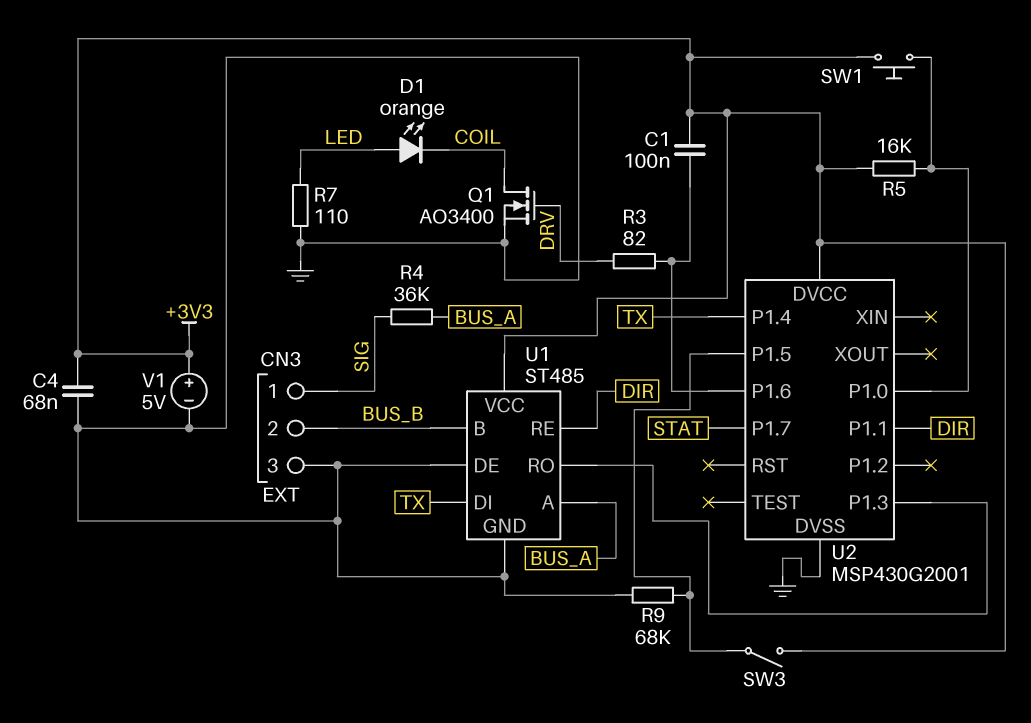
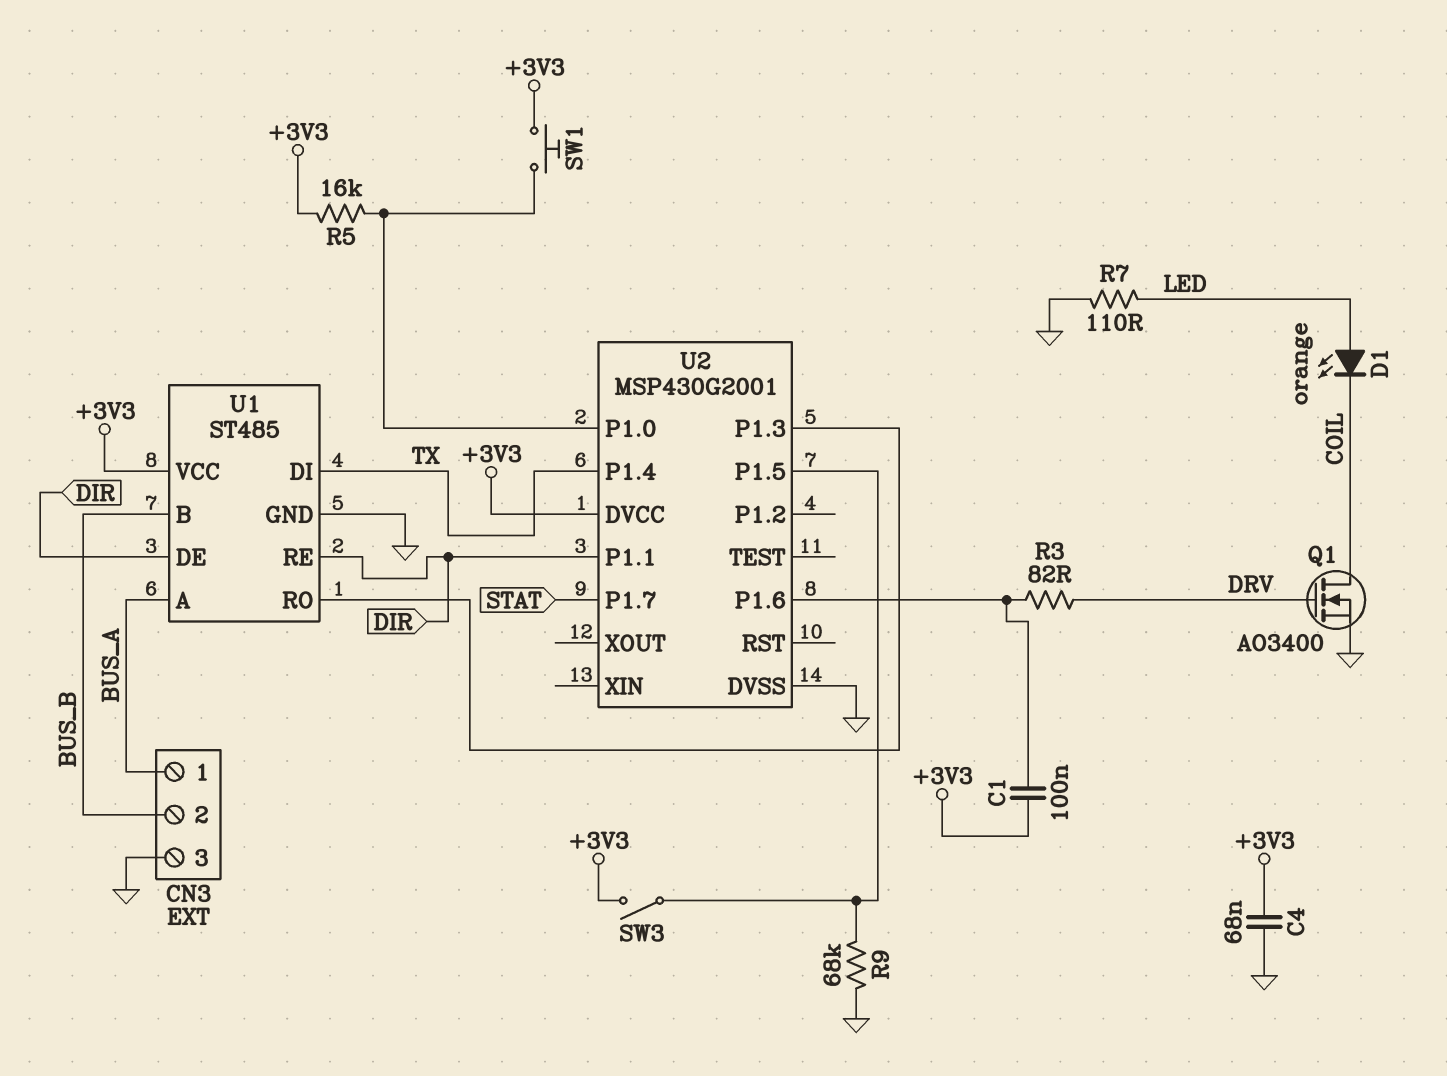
CN3 pin 1: SIG -> BUS_A
R4: 36k (BUS_A, SIG) -> none
U1 pin DE: GND -> DIR
V1: 5V (plus +3V3, minus GND) -> none

